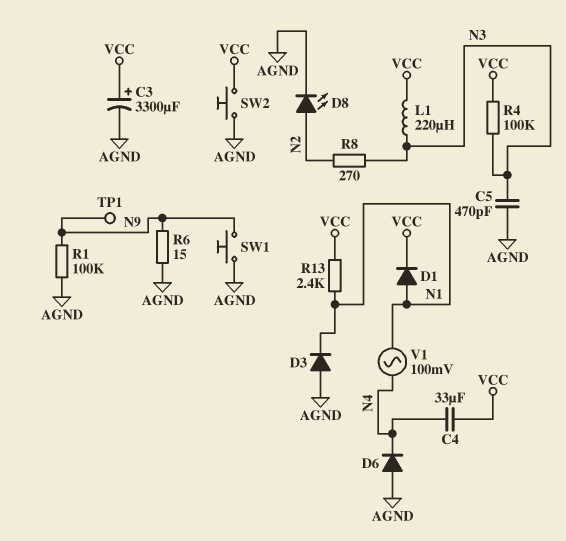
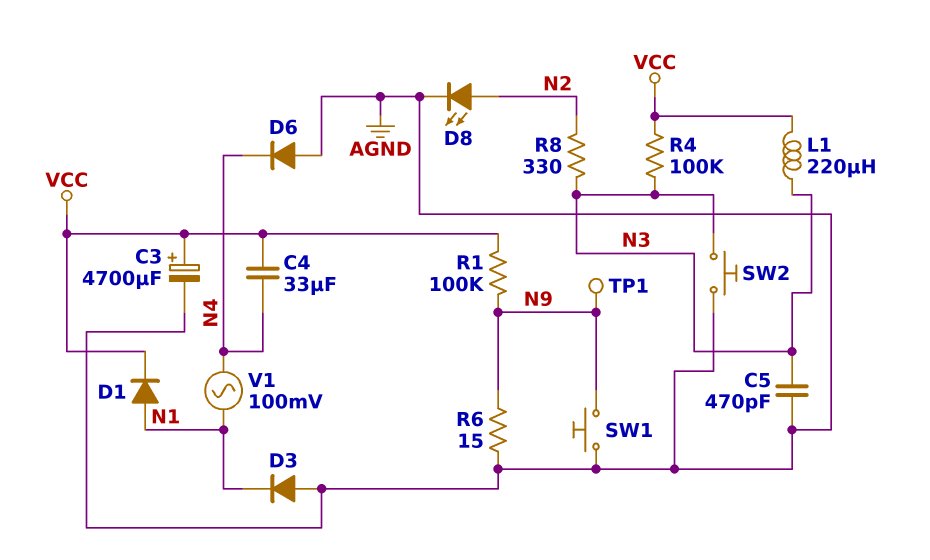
C3: 3300uF (plus VCC, minus AGND) -> 4700uF (plus VCC, minus AGND)
R1: 100k (AGND, N9) -> 100k (N9, VCC)
R8: 270 (N2, N3) -> 330 (N2, N3)
R13: 2.4k (N1, VCC) -> none
SW2: button (AGND, VCC) -> button (AGND, N3)

